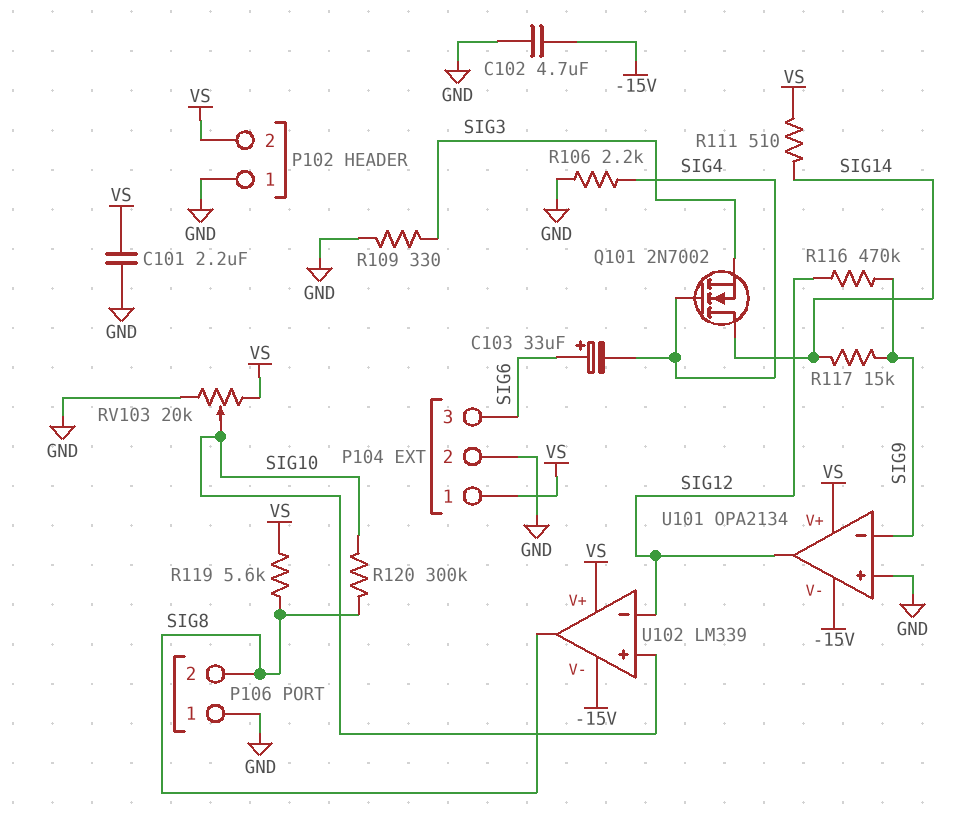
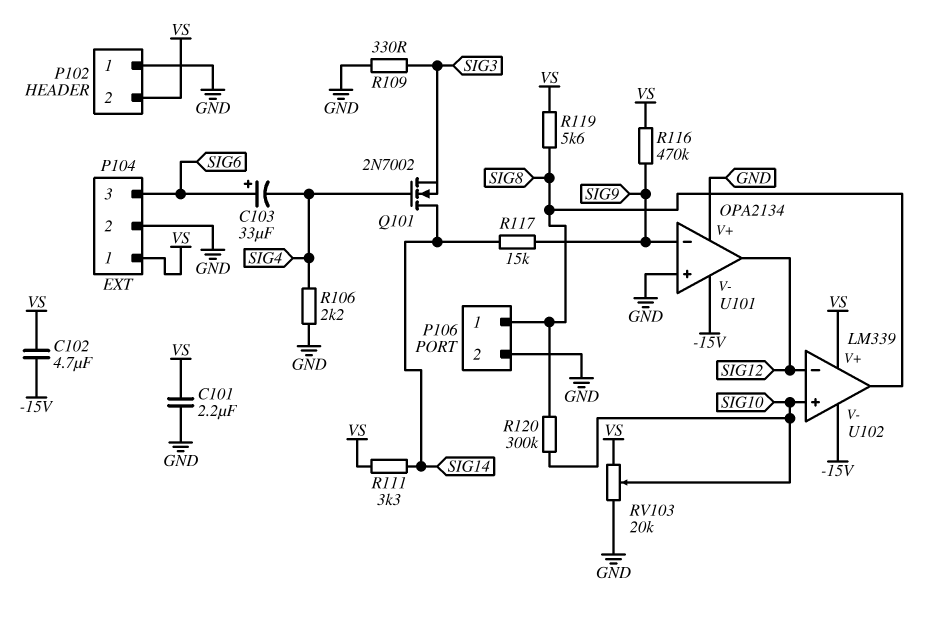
C102: 4.7uF (-15V, GND) -> 4.7uF (-15V, VS)
P106 pin 1: GND -> SIG8
P106 pin 2: SIG8 -> GND
R111: 510 (SIG14, VS) -> 3.3k (SIG14, VS)
R116: 470k (SIG9, SIG12) -> 470k (SIG9, VS)
U101 pin V+: VS -> GND

